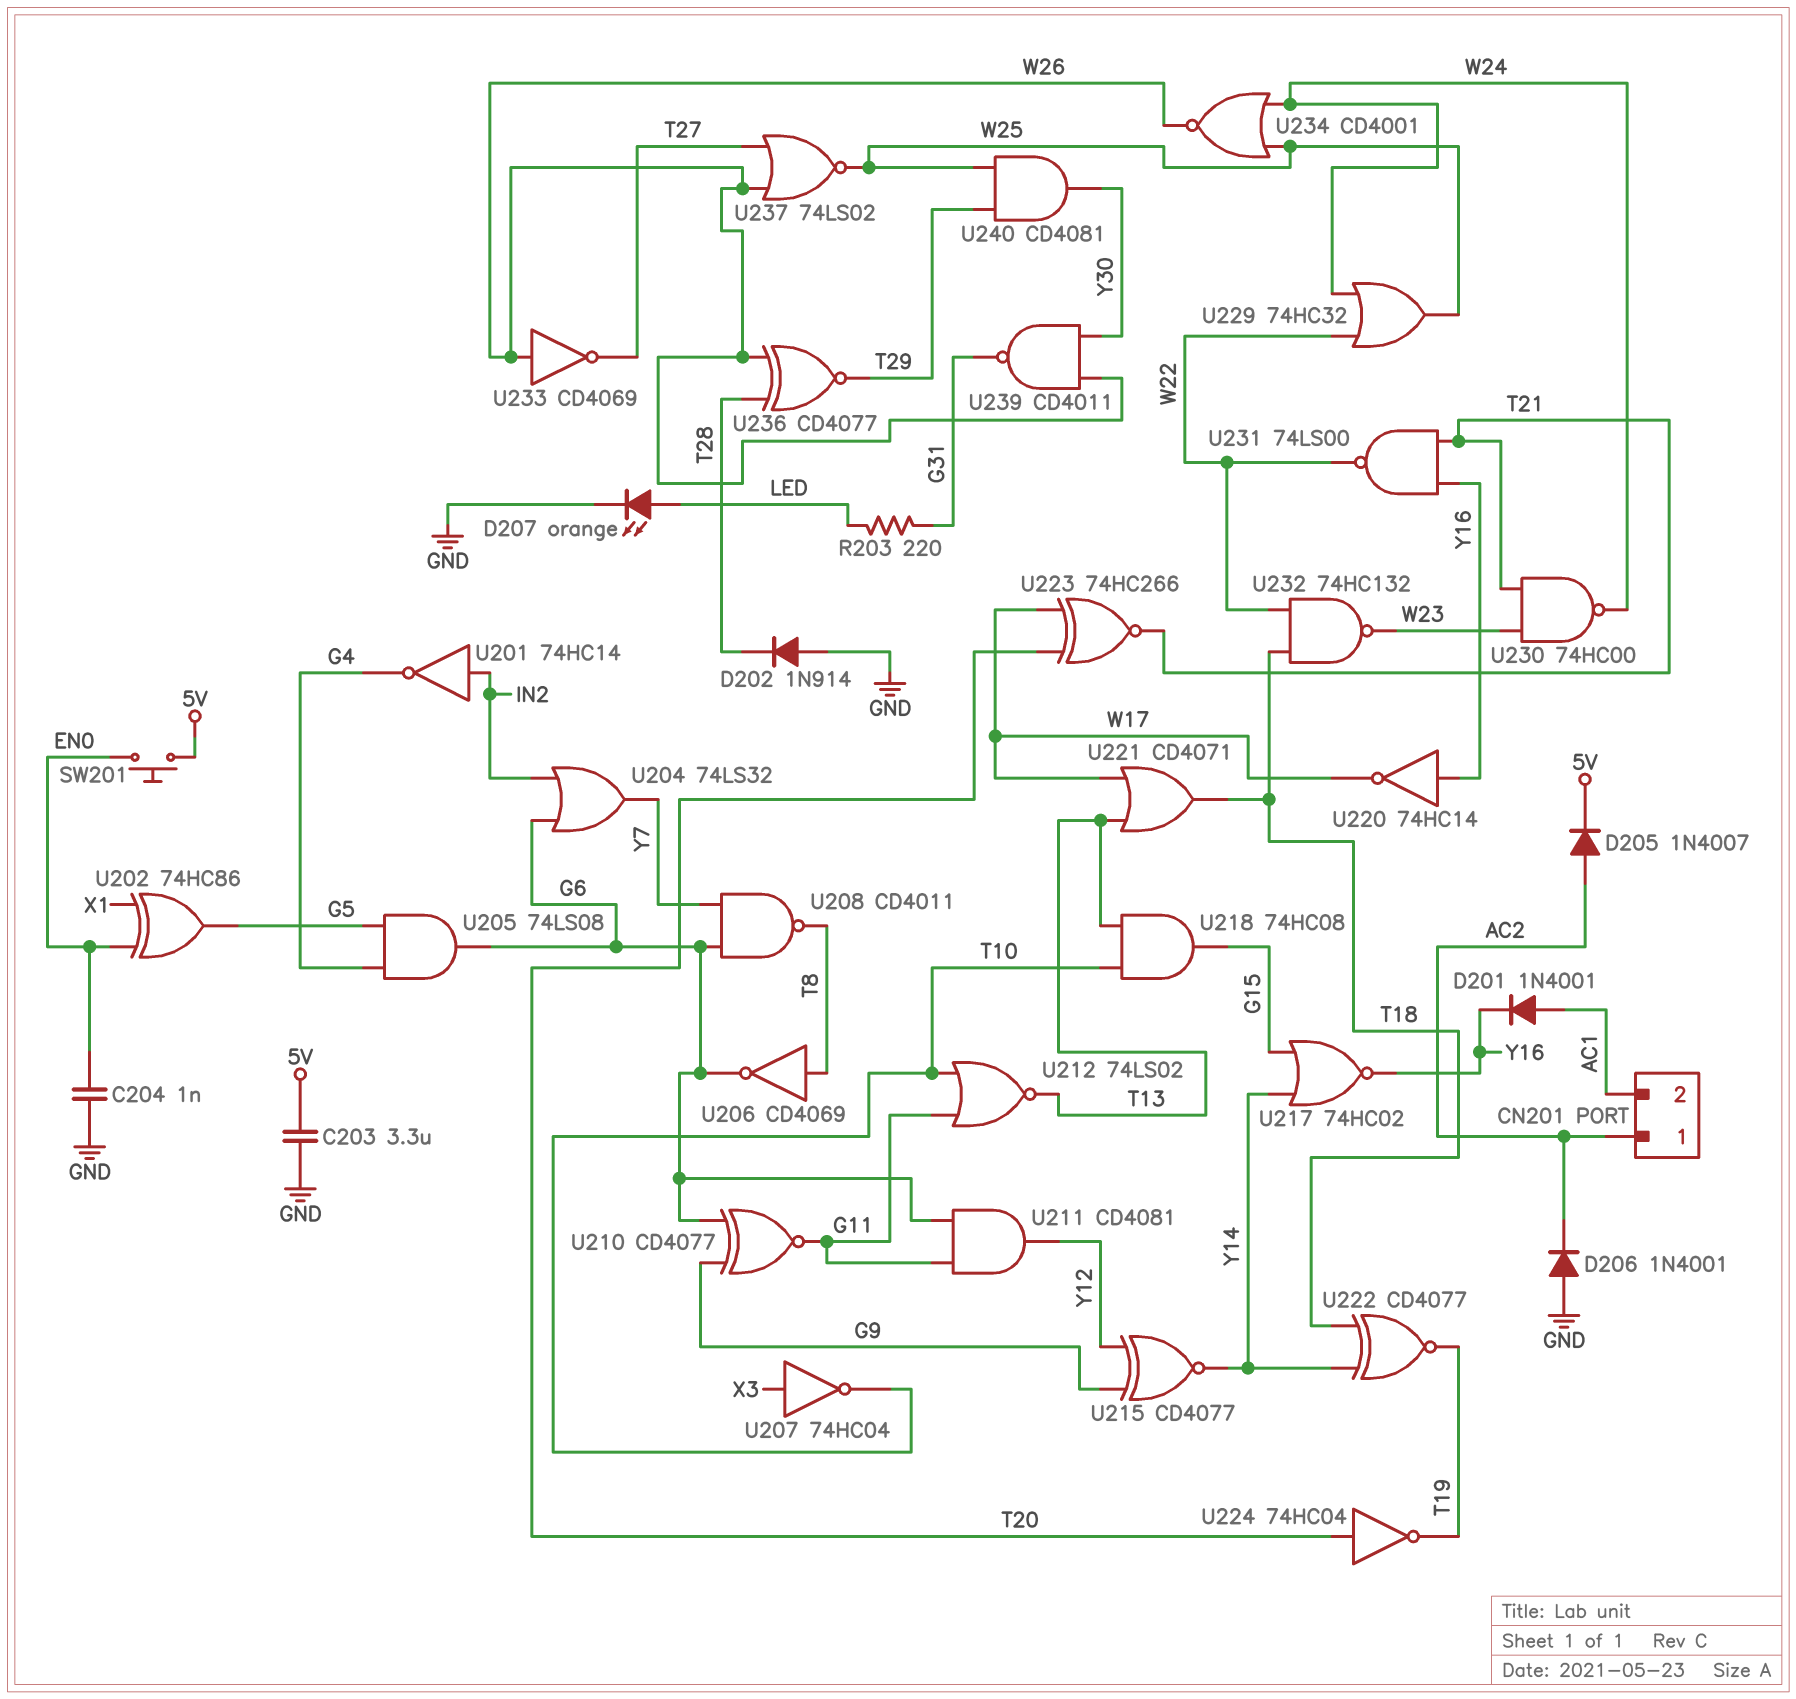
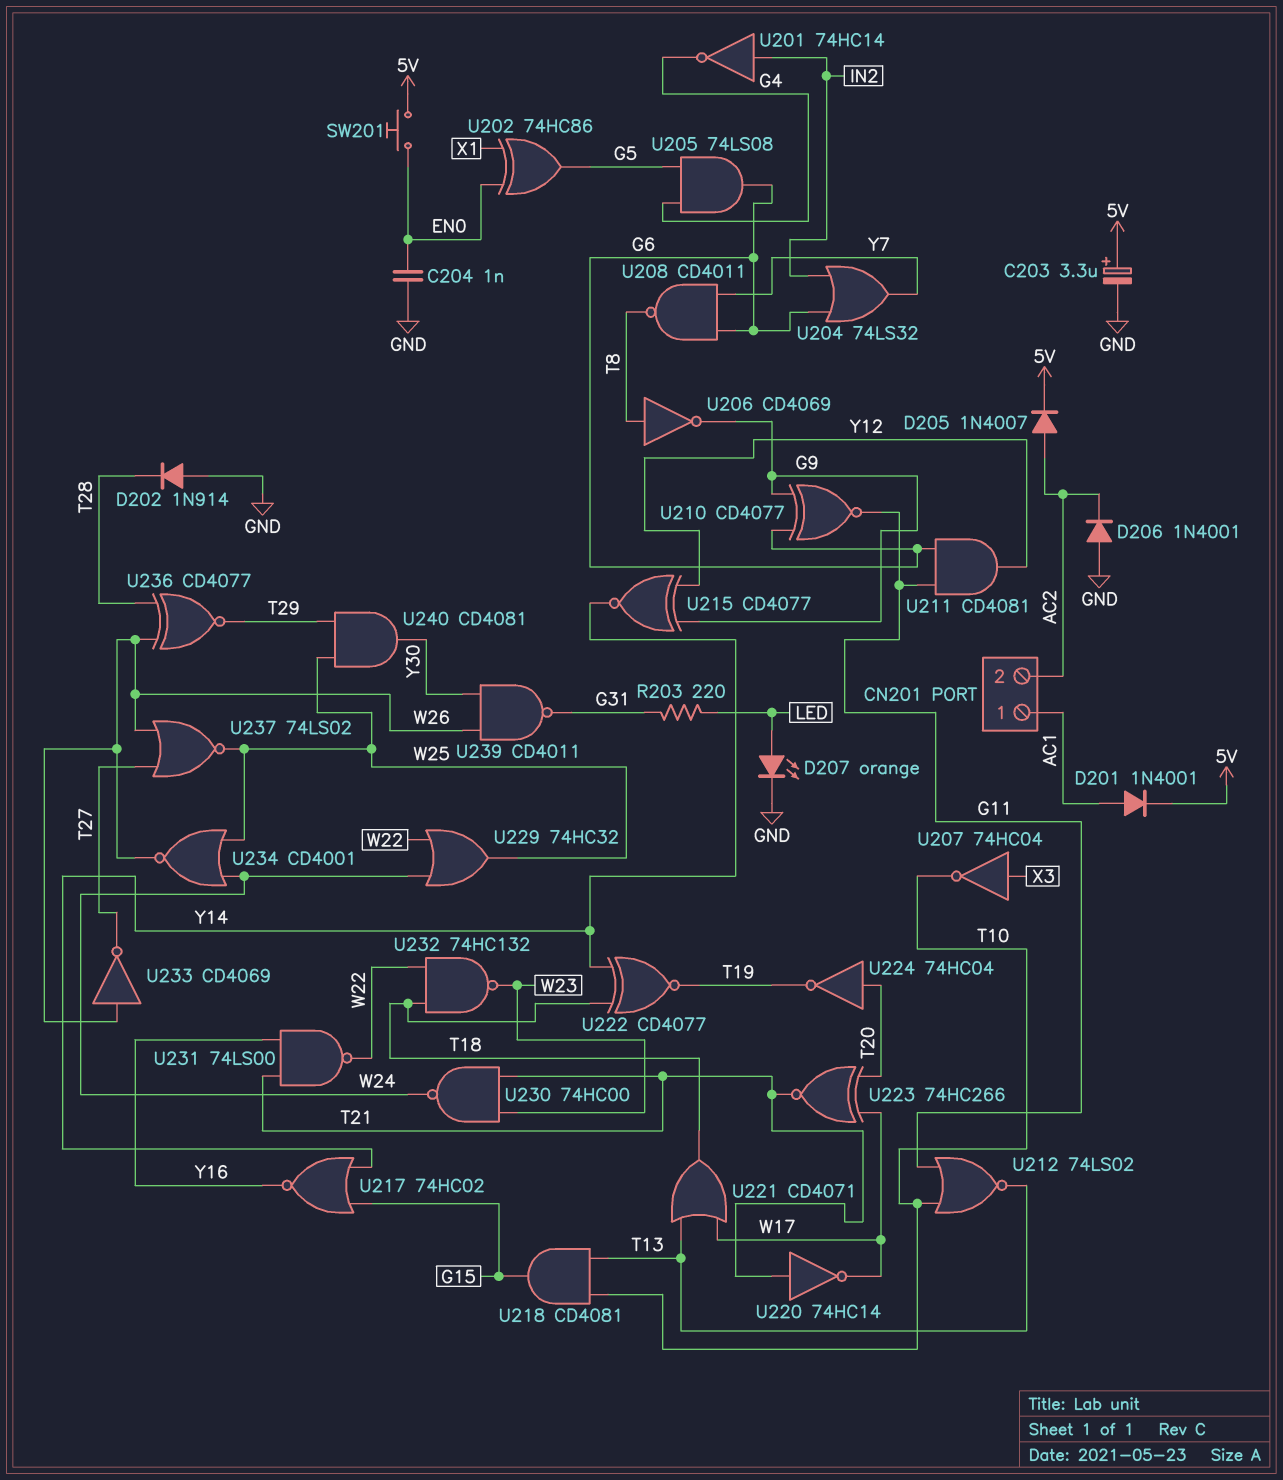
C203: 3.3uF (5V, GND) -> 3.3uF (plus 5V, minus GND)
CN201 pin 1: AC2 -> AC1
CN201 pin 2: AC1 -> AC2
D201: diode 1N4001 (A AC1, K Y16) -> diode 1N4001 (A AC1, K 5V)
U206: NOT CD4069 (in T8, out G6) -> NOT CD4069 (in T8, out G9)
U218: AND 74HC08 (in T10, in T13, out G15) -> AND CD4081 (in T10, in T13, out G15)
U220: NOT 74HC14 (in Y16, out W17) -> NOT 74HC14 (in T21, out W17)

